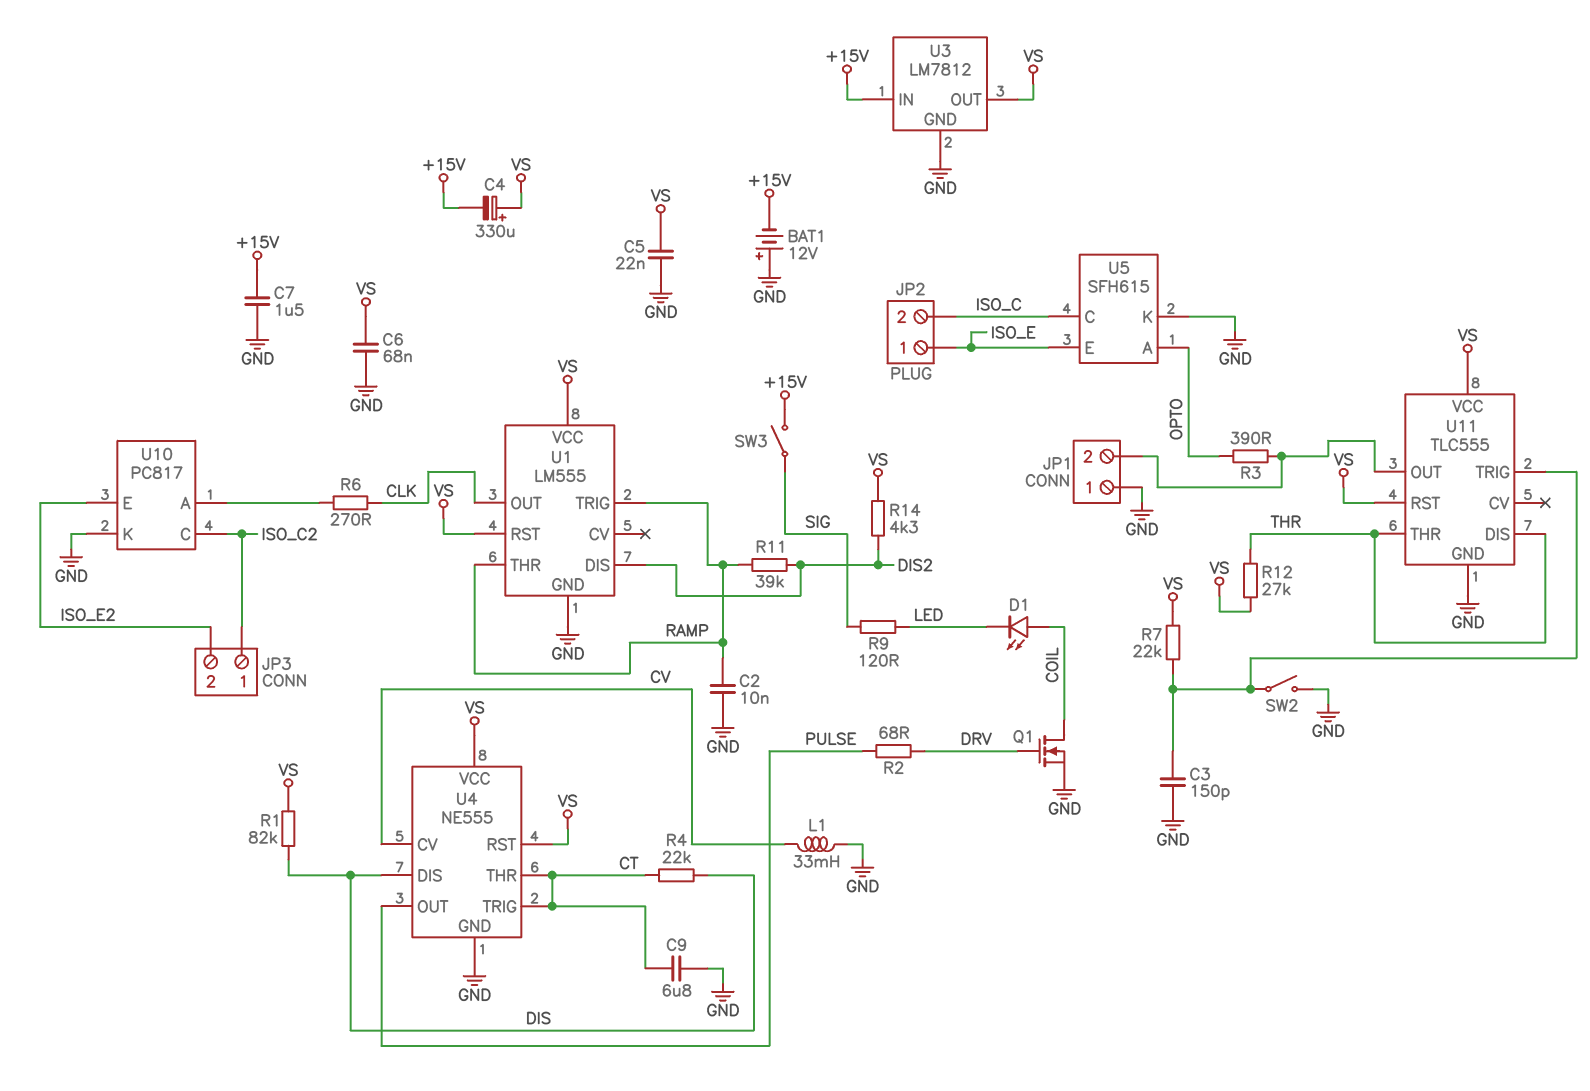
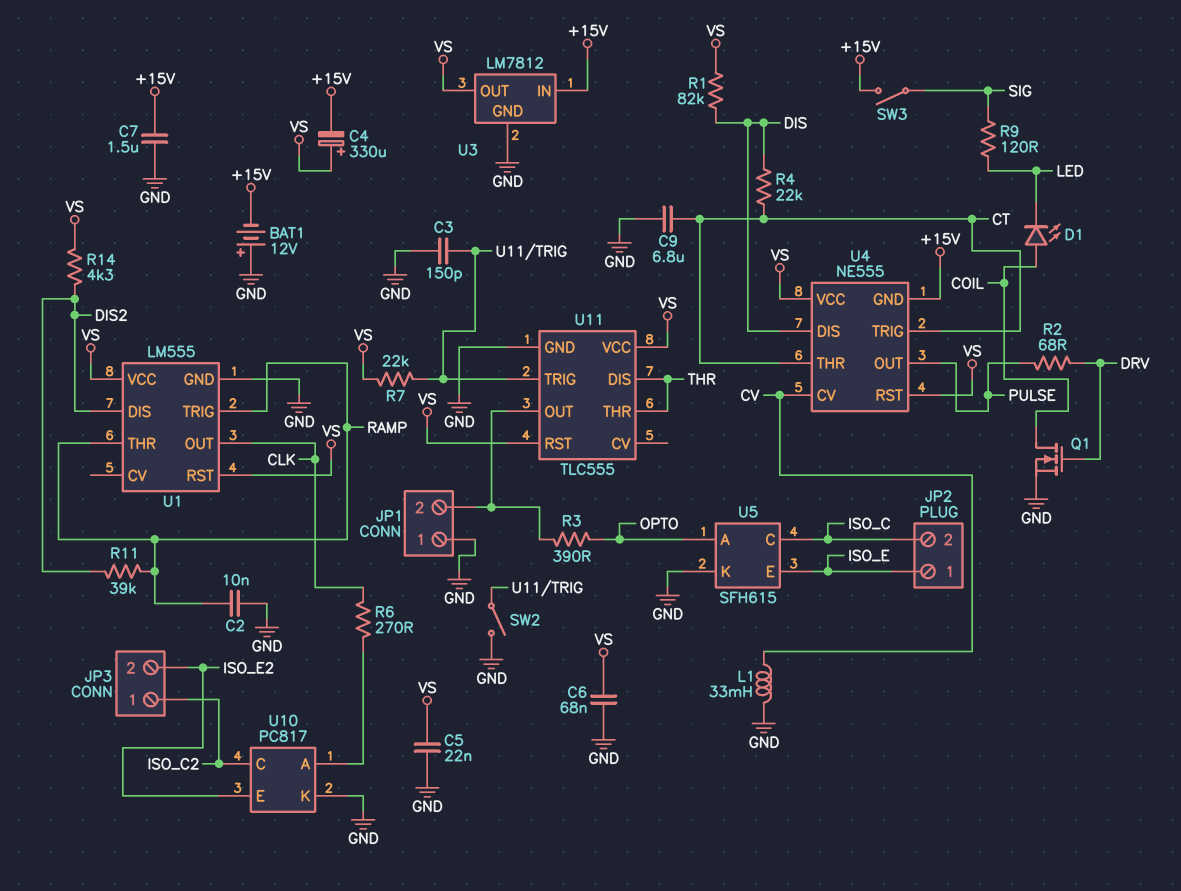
R12: 27k (THR, VS) -> none
U4 pin GND: GND -> +15V

